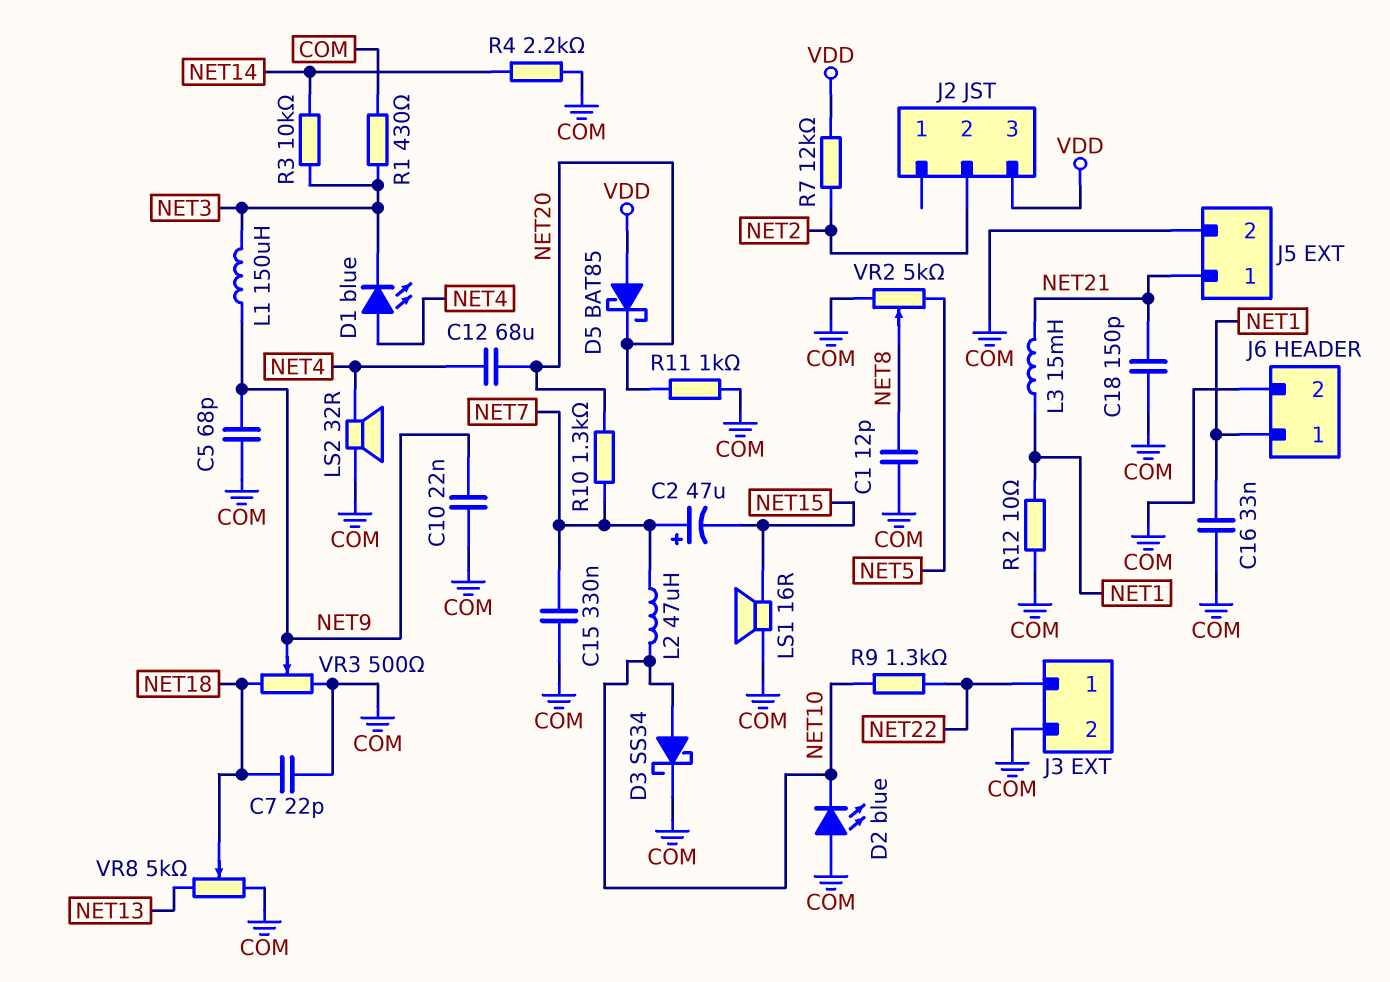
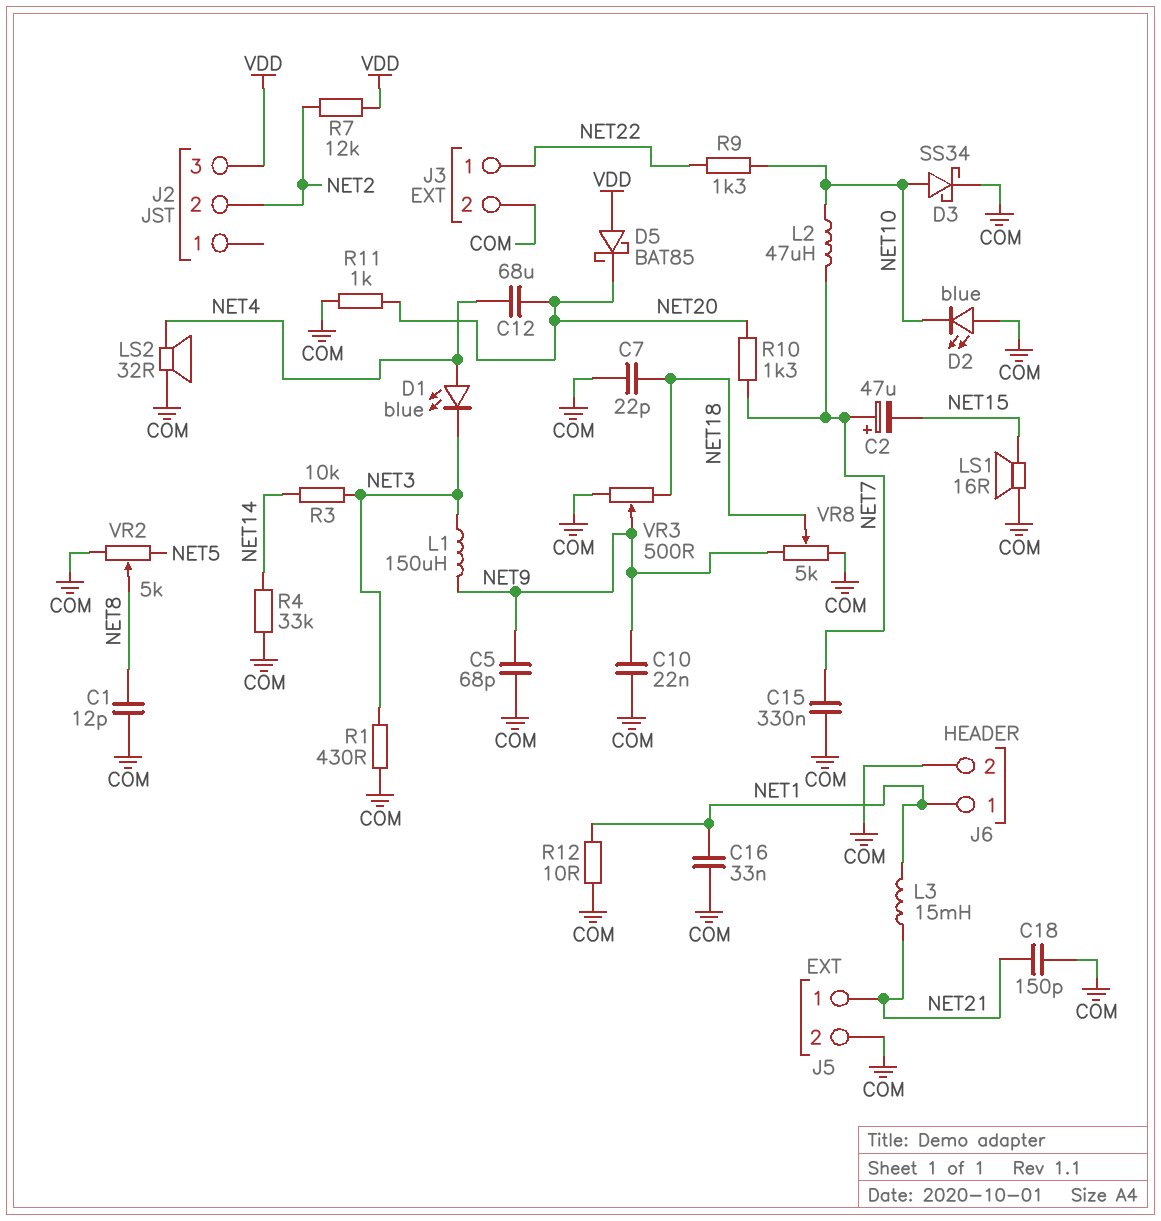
R4: 2.2k (COM, NET14) -> 33k (COM, NET14)
VR8: 5k (COM, NET13, wiper NET18) -> 5k (COM, NET9, wiper NET18)

